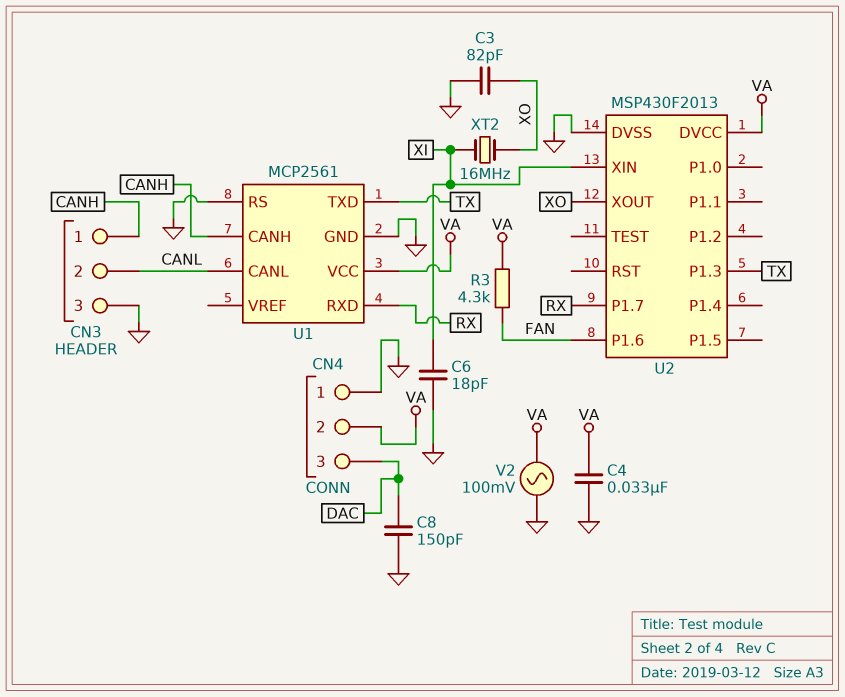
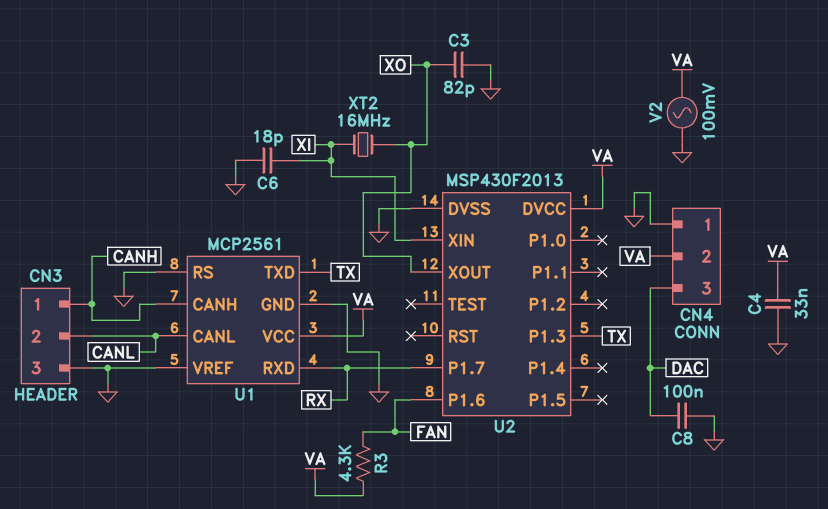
C8: 150pF (DAC, GND) -> 100nF (DAC, GND)
U1 pin VREF: none -> GND

